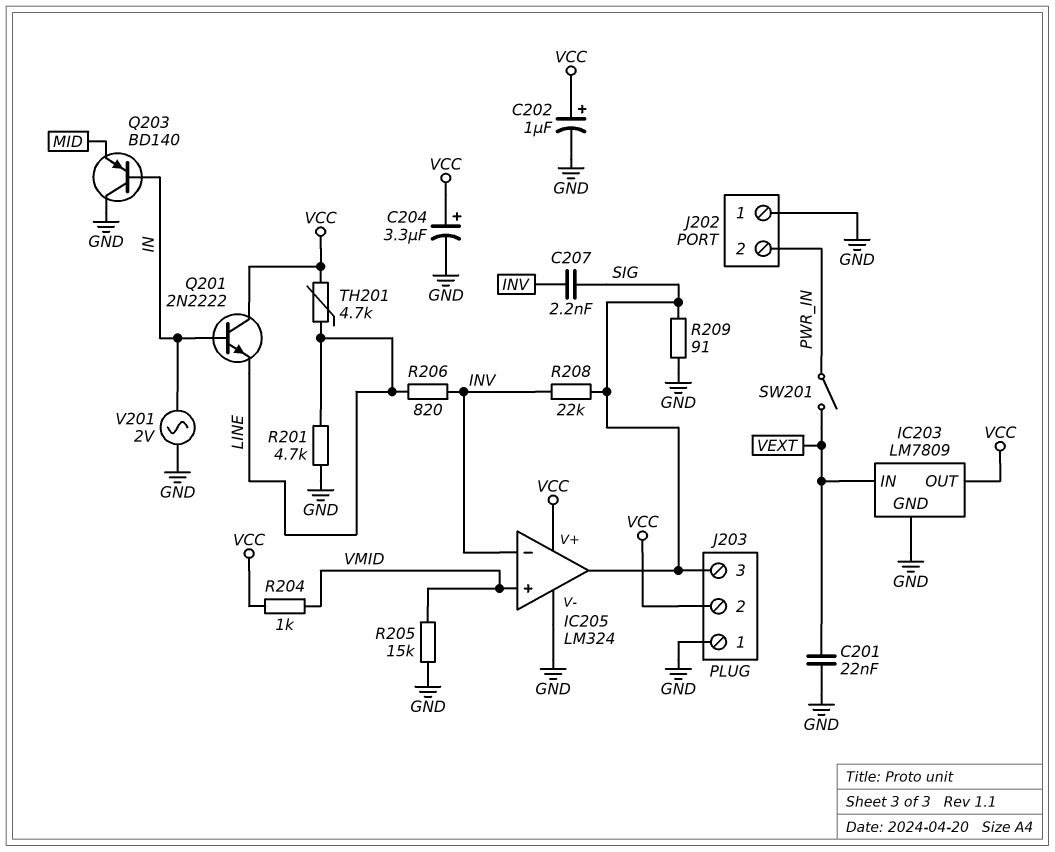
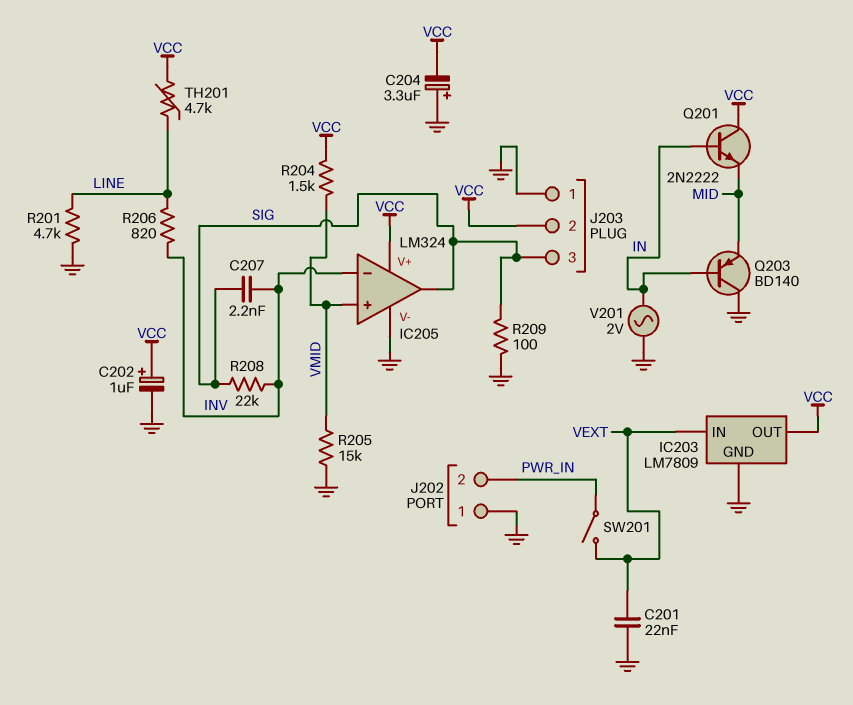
C204: 3.3uF (plus VCC, minus GND) -> 3.3uF (plus GND, minus VCC)
Q201: NPN 2N2222 (B IN, C VCC, E LINE) -> NPN 2N2222 (B IN, C VCC, E MID)
R204: 1k (VCC, VMID) -> 1.5k (VCC, VMID)
R209: 91 (GND, SIG) -> 100 (GND, SIG)

